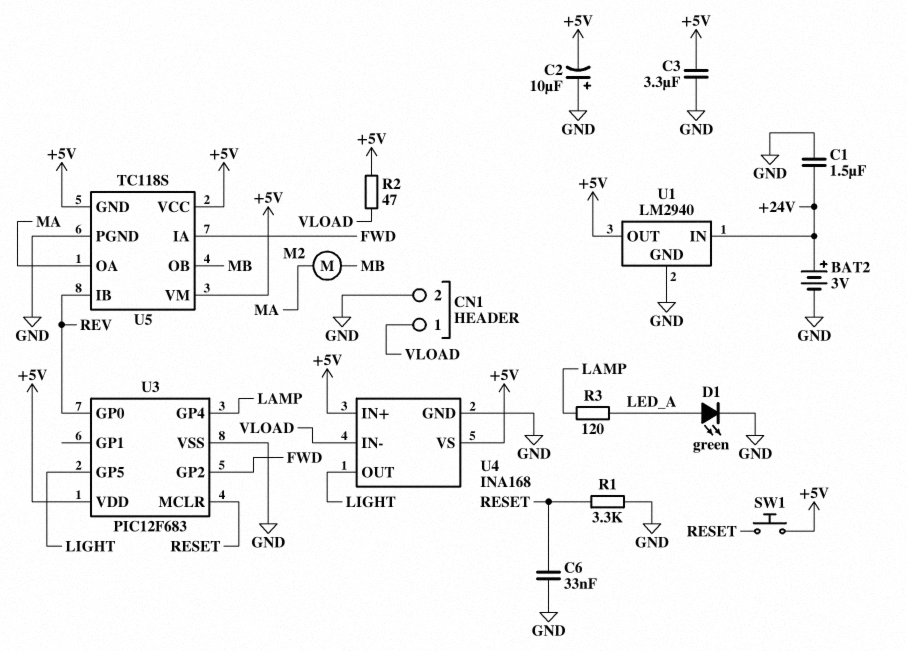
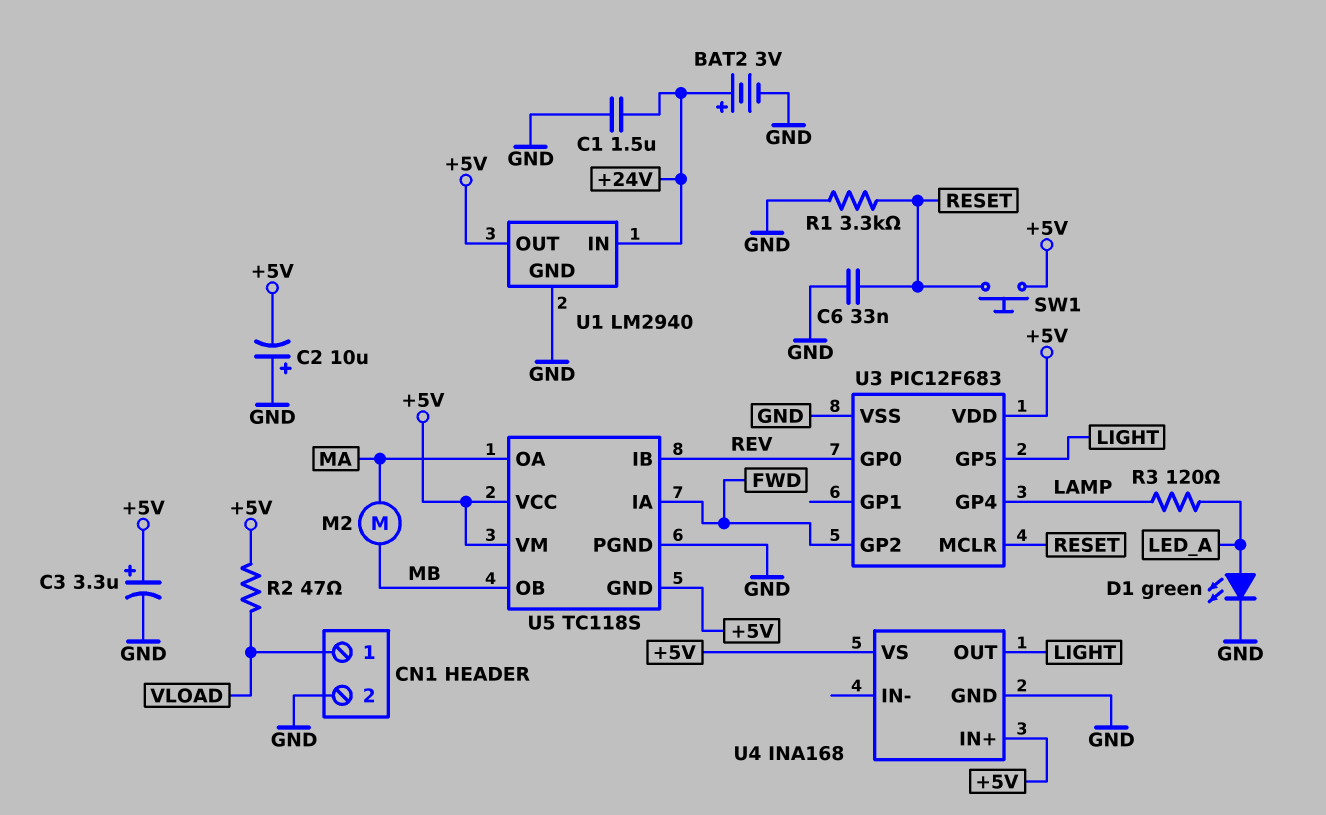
C3: 3.3uF (+5V, GND) -> 3.3uF (plus +5V, minus GND)
U4 pin IN-: VLOAD -> none

